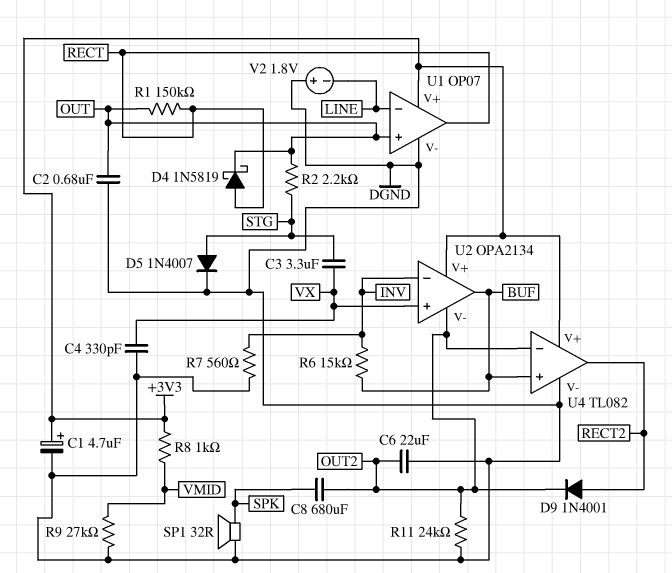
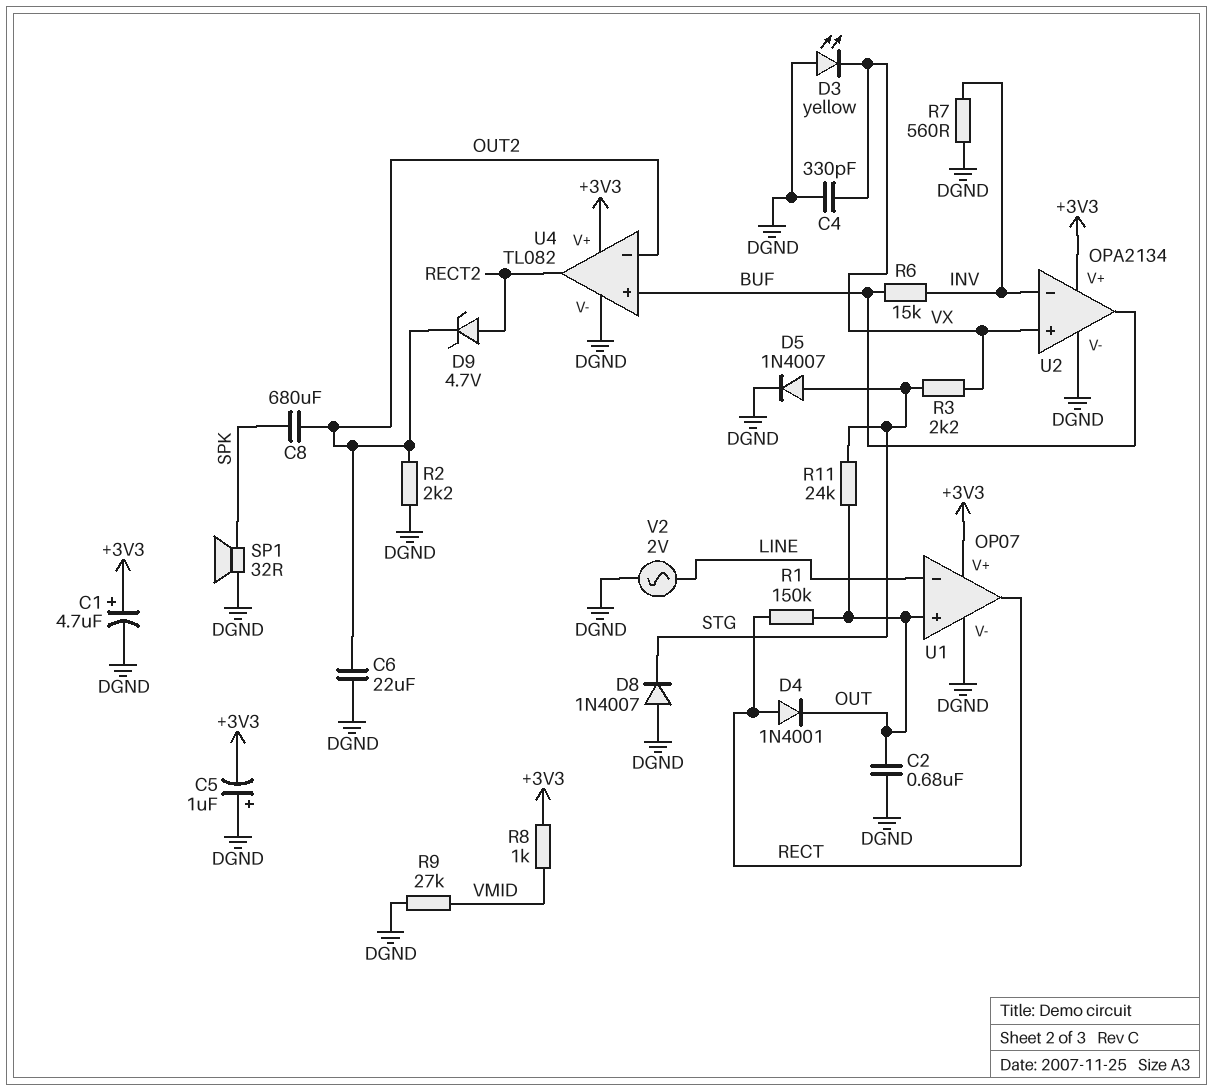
C3: 3.3uF (STG, VX) -> none
C5: none -> 1uF (plus DGND, minus +3V3)
D3: none -> LED yellow (A DGND, K VX)
D4: schottky 1N5819 (A RECT, K OUT) -> diode 1N4001 (A RECT, K OUT)
D8: none -> diode 1N4007 (A DGND, K STG)
D9: diode 1N4001 (A RECT2, K OUT2) -> zener 4.7V (A RECT2, K OUT2)
R2: 2.2k (OUT, STG) -> 2.2k (DGND, OUT2)
R3: none -> 2.2k (STG, VX)
R11: 24k (DGND, OUT2) -> 24k (OUT, STG)
U2 pin V-: OUT2 -> DGND
V2: 1.8V (plus DGND, minus LINE) -> AC 2V (DGND, LINE)

